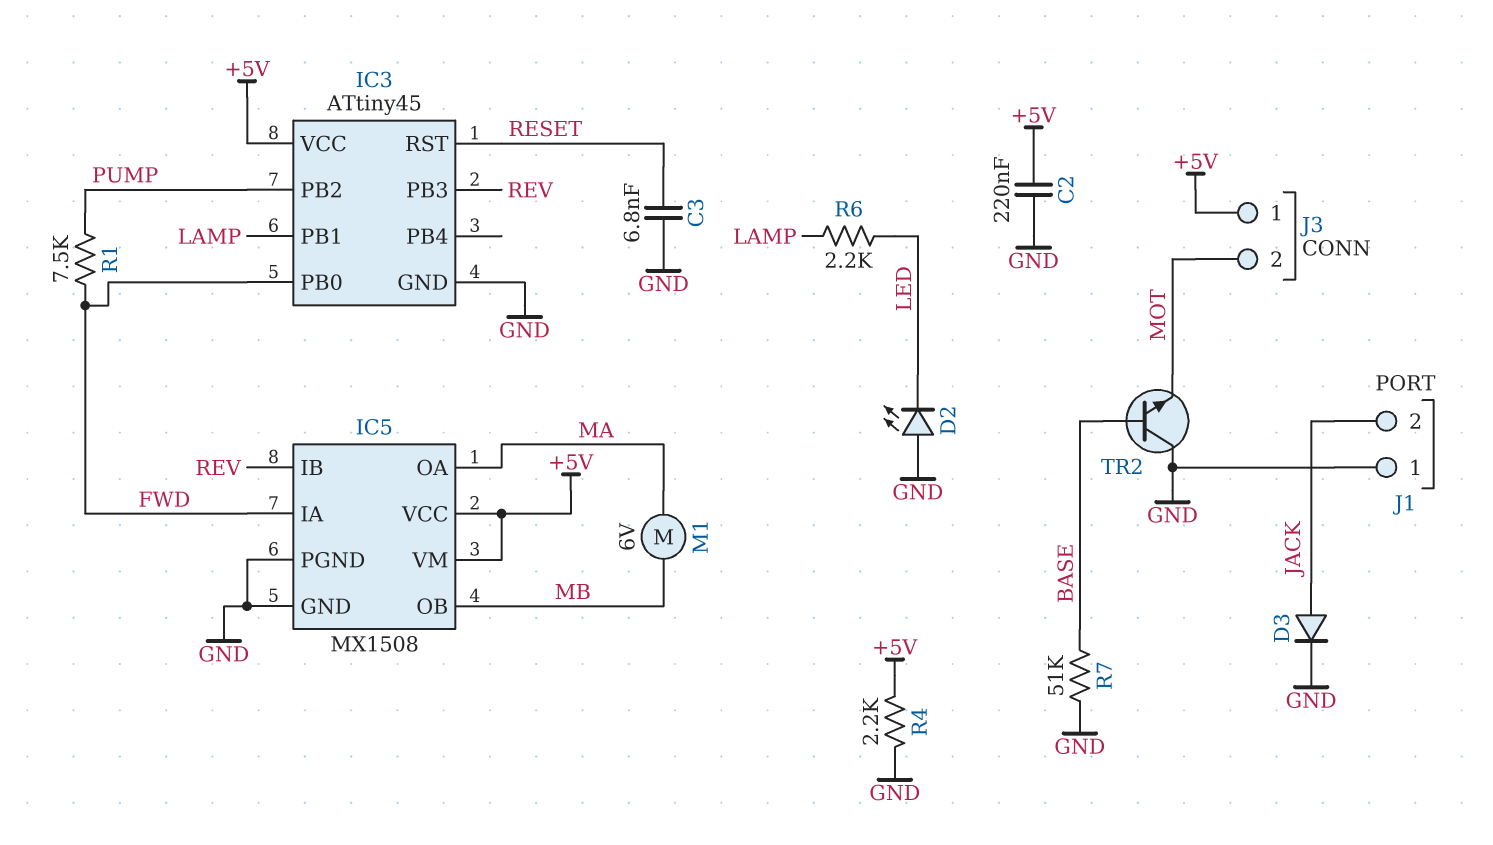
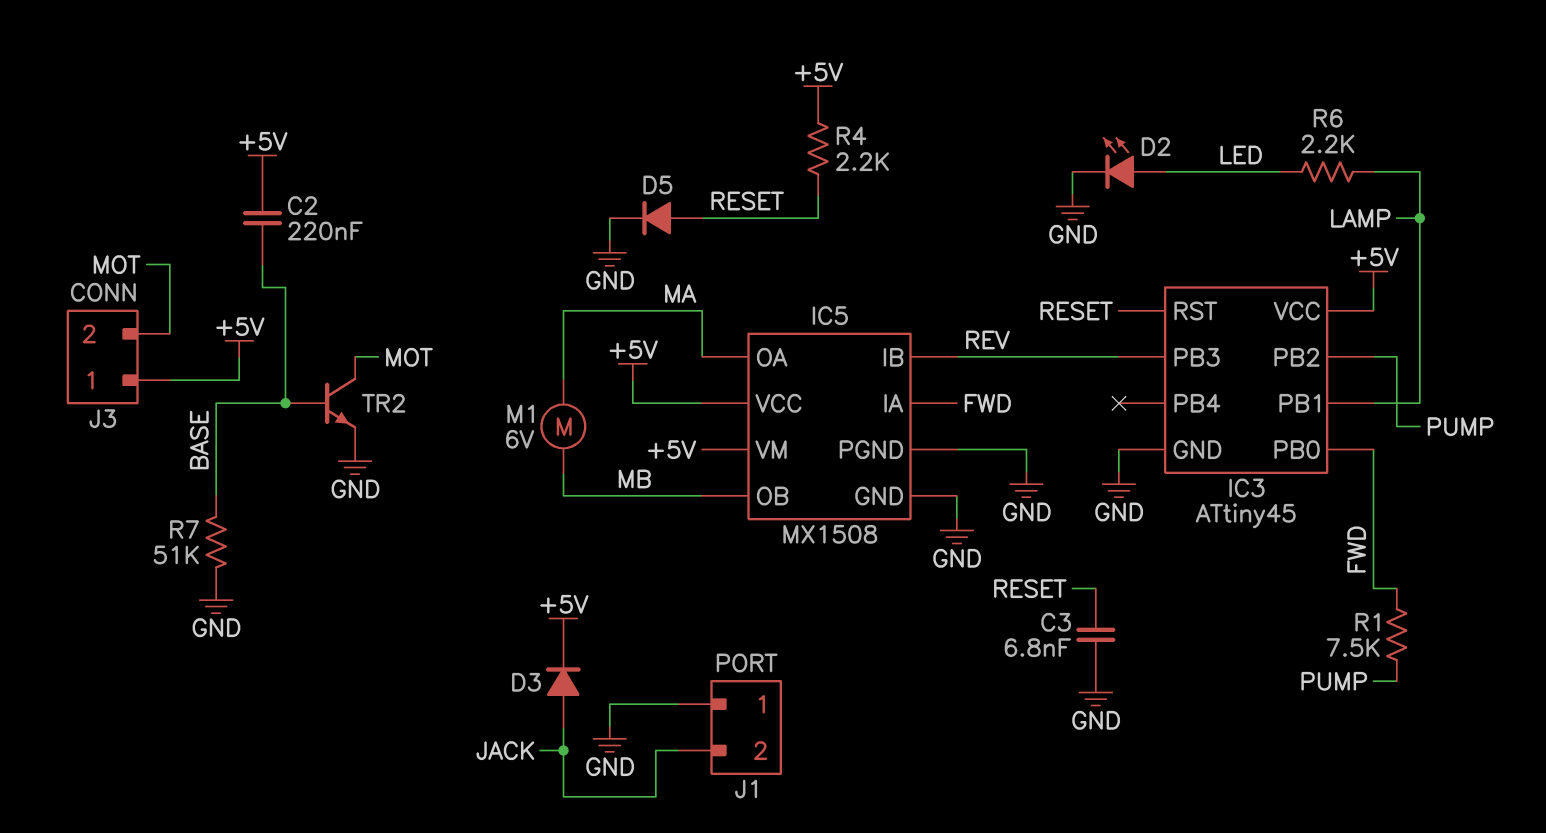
C2: 220nF (+5V, GND) -> 220nF (+5V, BASE)
D2: LED (A GND, K LED) -> LED (A LED, K GND)
D3: diode (A JACK, K GND) -> diode (A JACK, K +5V)
D5: none -> diode (A RESET, K GND)
R4: 2.2k (+5V, GND) -> 2.2k (+5V, RESET)
TR2: NPN (B BASE, C GND, E MOT) -> NPN (B BASE, C MOT, E GND)

